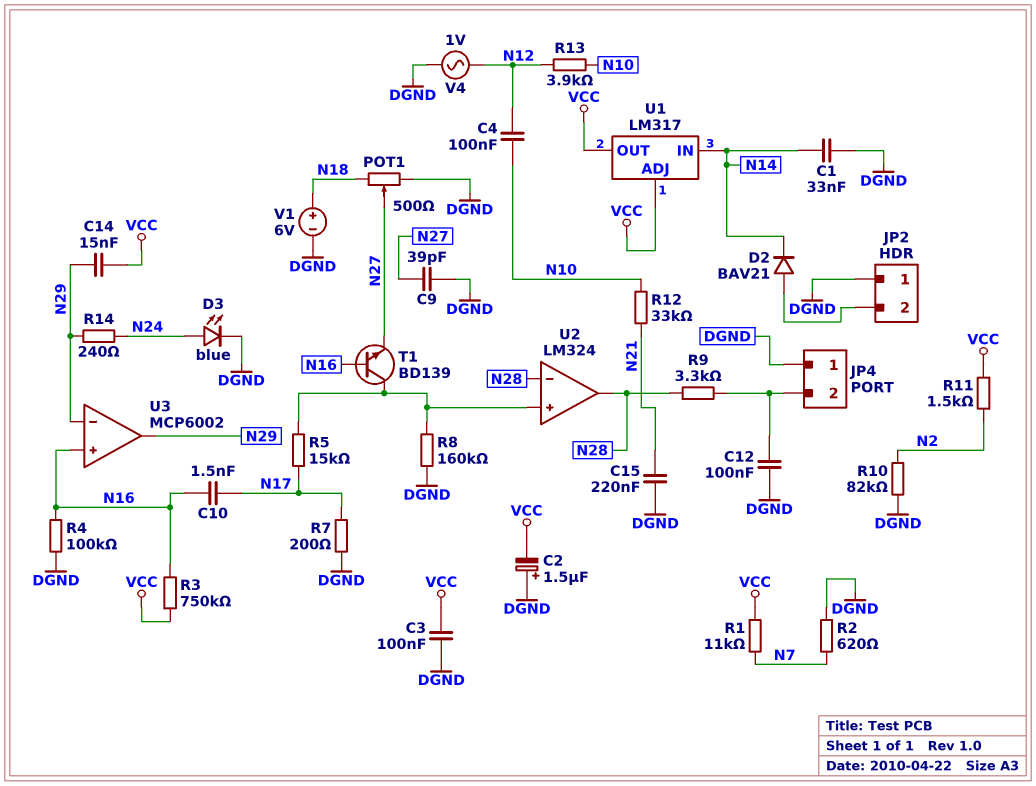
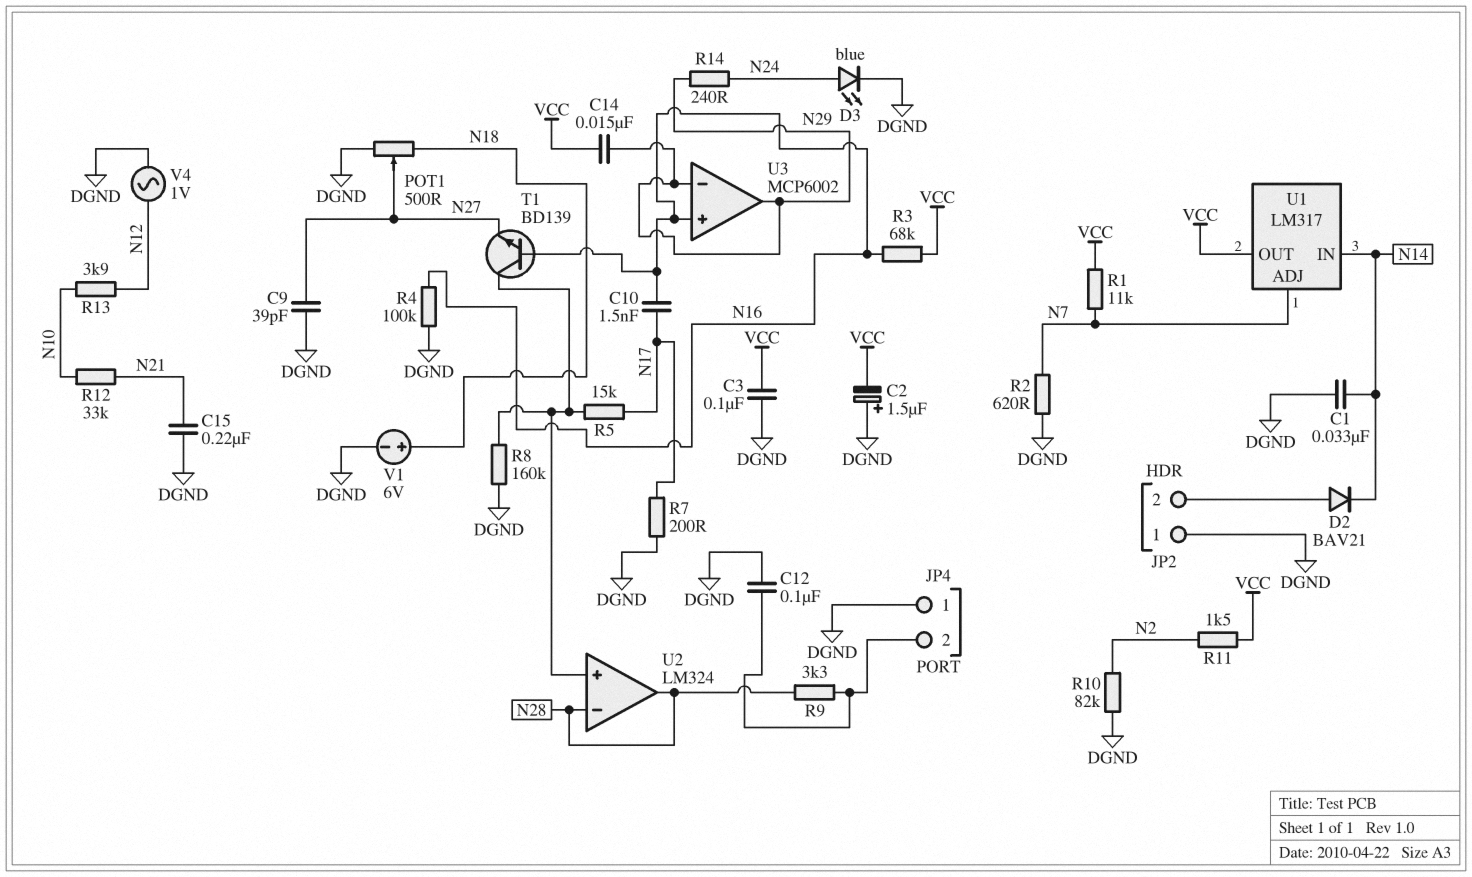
C4: 100nF (N10, N12) -> none
R3: 750k (N16, VCC) -> 68k (N16, VCC)
U1 pin ADJ: VCC -> N7

